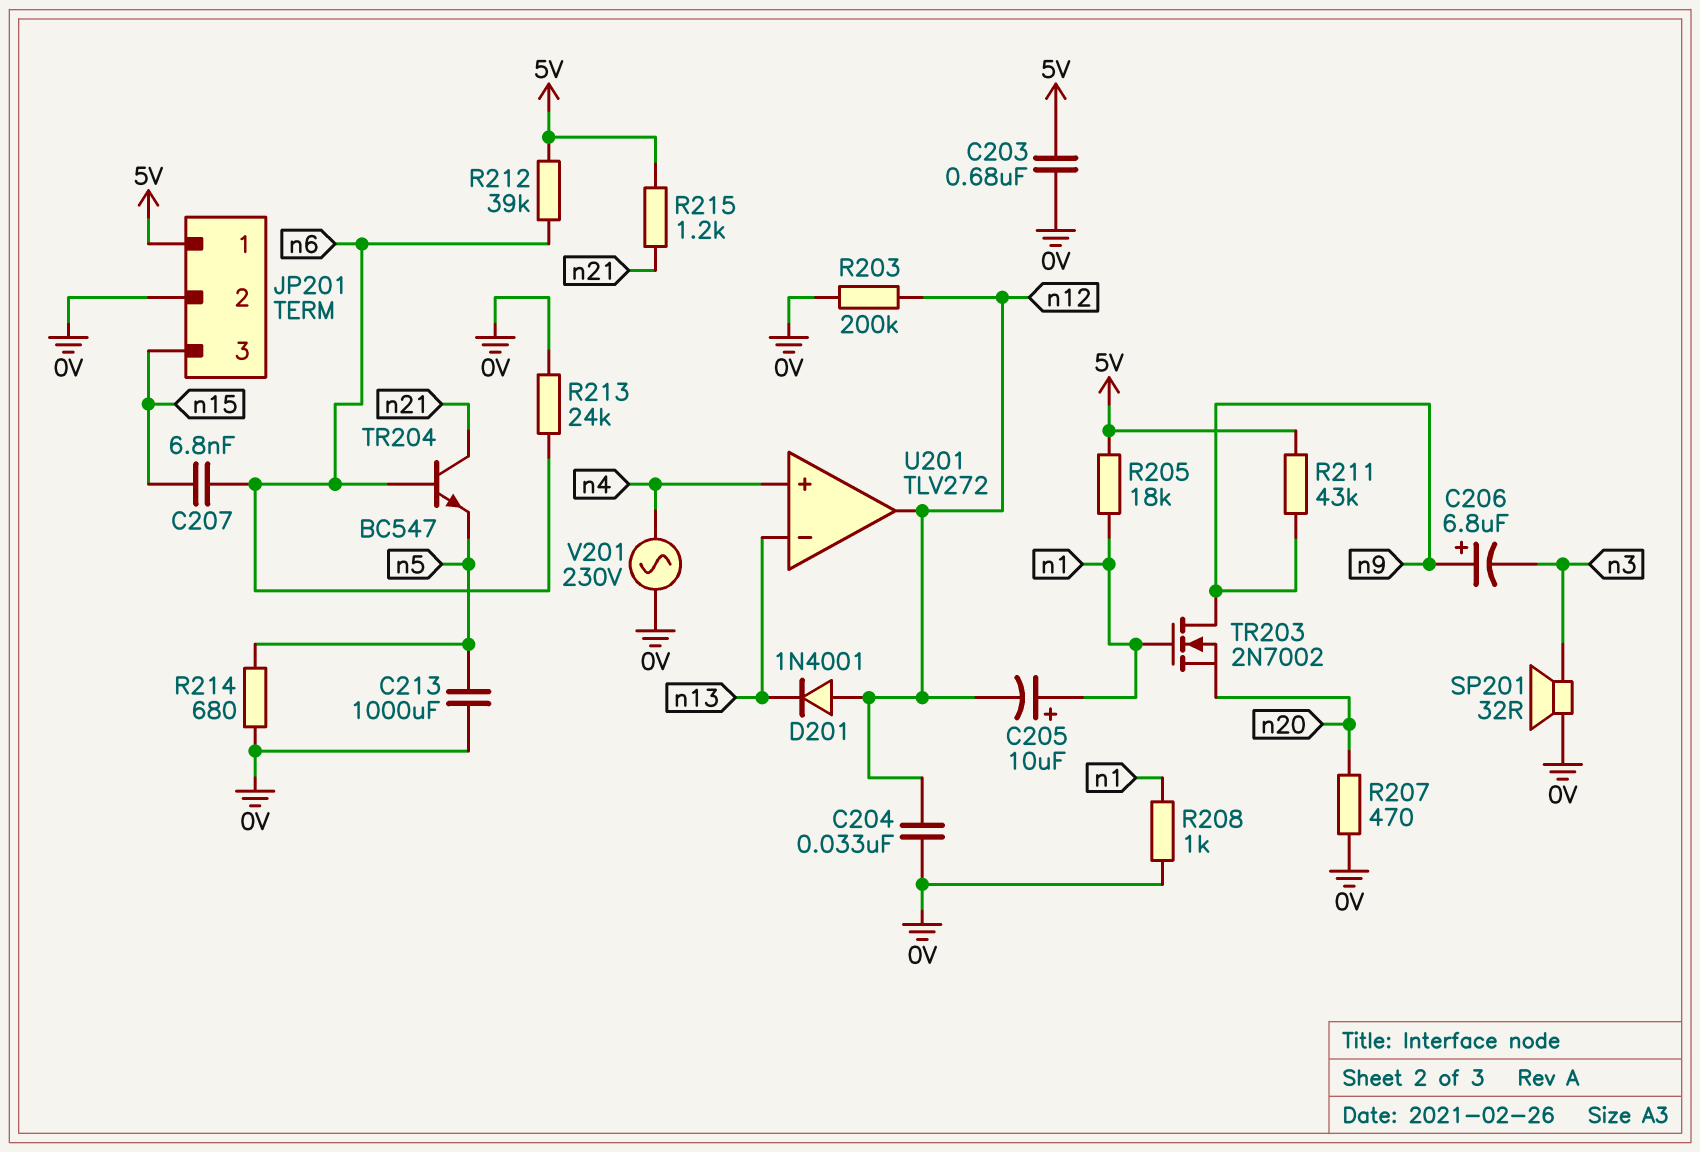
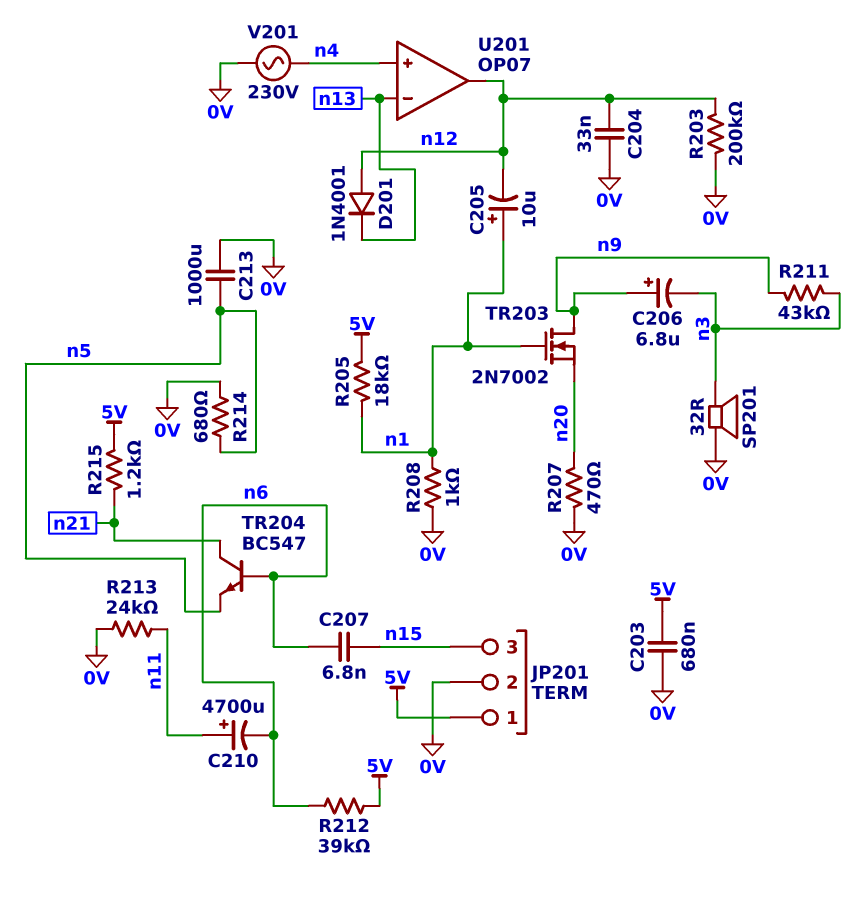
C210: none -> 4700uF (plus n11, minus n6)
R211: 43k (5V, n9) -> 43k (n3, n9)
R213: 24k (0V, n6) -> 24k (0V, n11)
U201: TLV272 -> OP07

